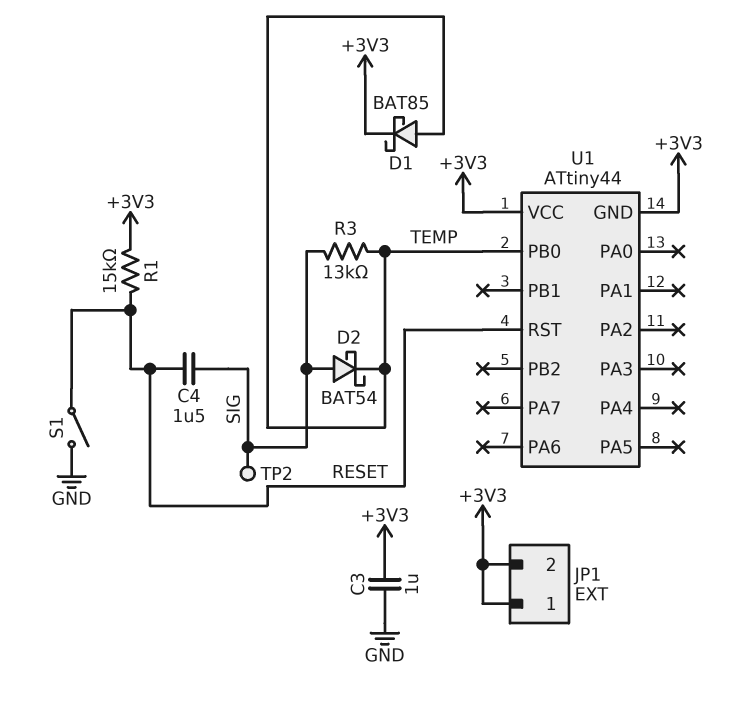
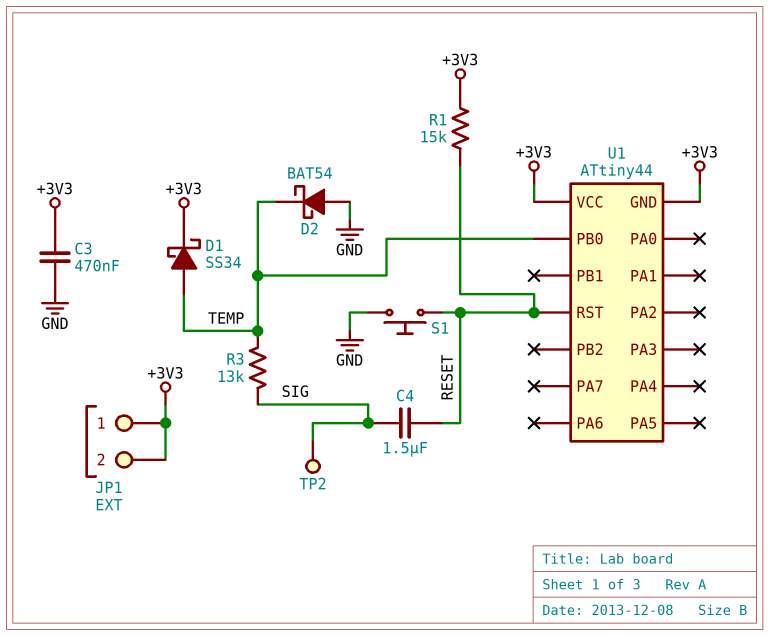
C3: 1uF (+3V3, GND) -> 470nF (+3V3, GND)
D1: schottky BAT85 (A TEMP, K +3V3) -> schottky SS34 (A TEMP, K +3V3)
D2: schottky BAT54 (A SIG, K TEMP) -> schottky BAT54 (A GND, K TEMP)
S1: switch (GND, RESET) -> button (GND, RESET)

